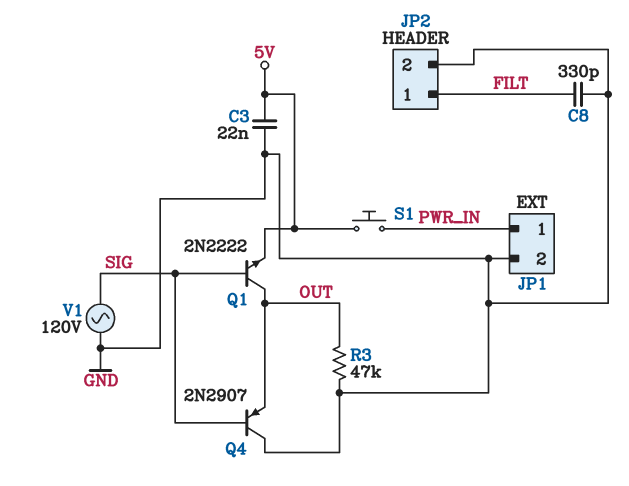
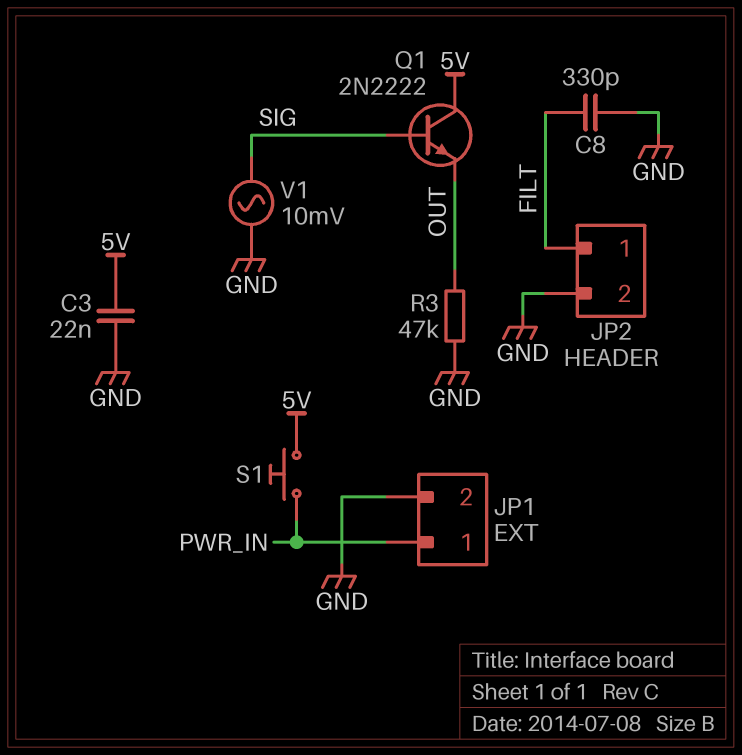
Q1: NPN 2N2222 (B SIG, C OUT, E 5V) -> NPN 2N2222 (B SIG, C 5V, E OUT)
Q4: PNP 2N2907 (B SIG, C GND, E OUT) -> none
V1: AC 120V (GND, SIG) -> AC 10mV (GND, SIG)

